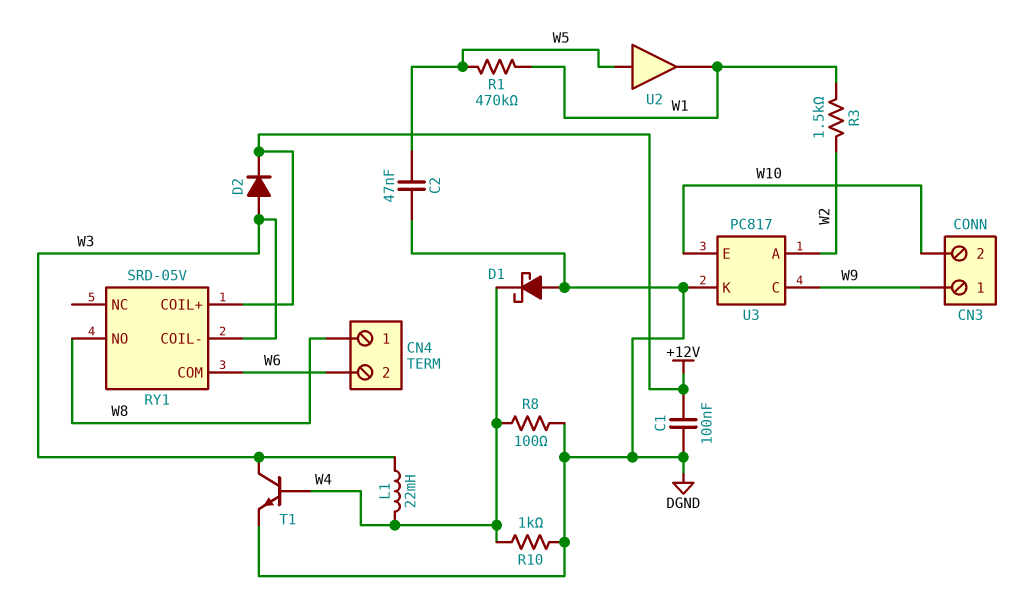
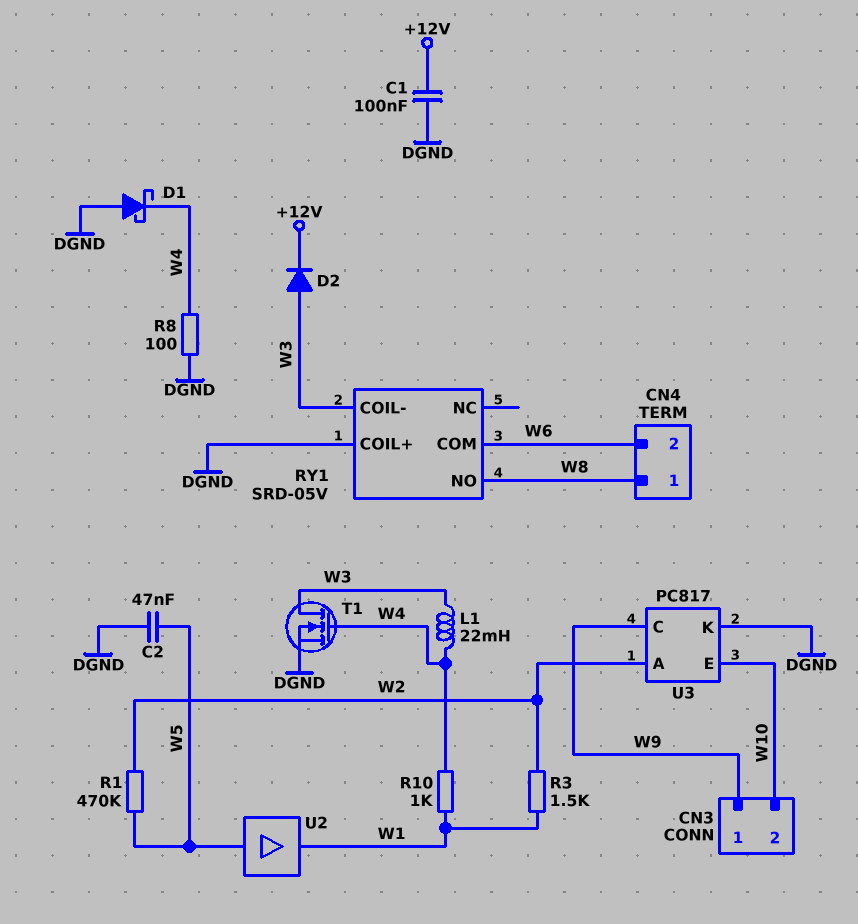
R1: 470k (W1, W5) -> 470k (W2, W5)
R10: 1k (DGND, W4) -> 1k (W1, W4)
RY1 pin COIL+: +12V -> DGND
T1: NPN (B W4, C W3, E DGND) -> NMOS (G W4, D W3, S DGND)

